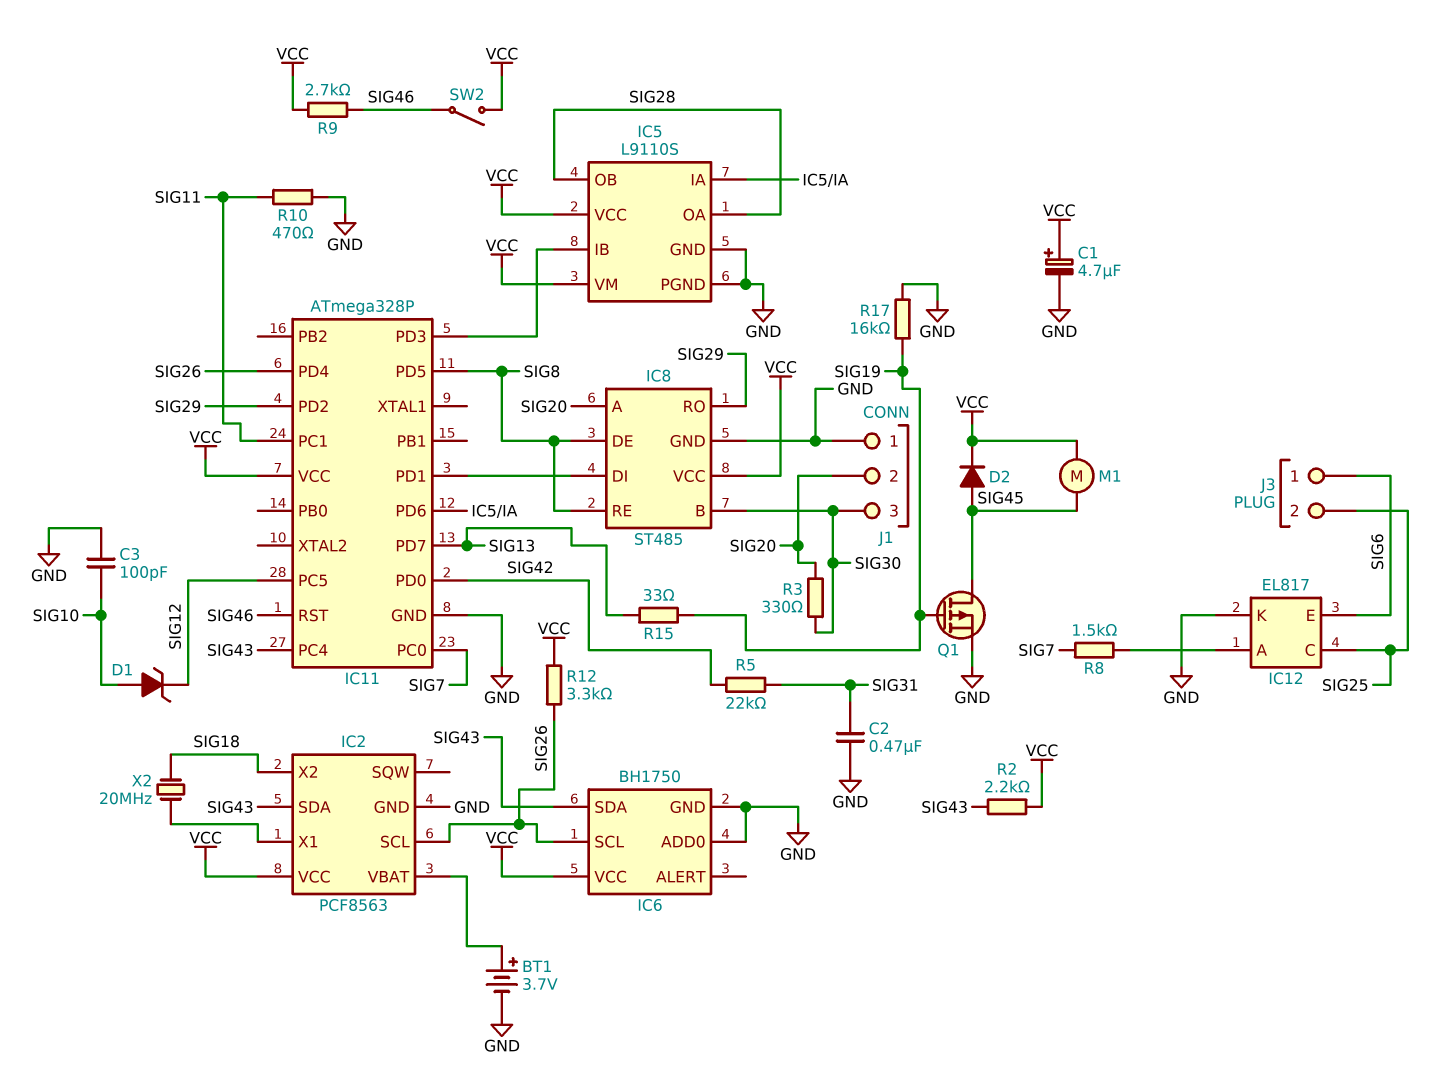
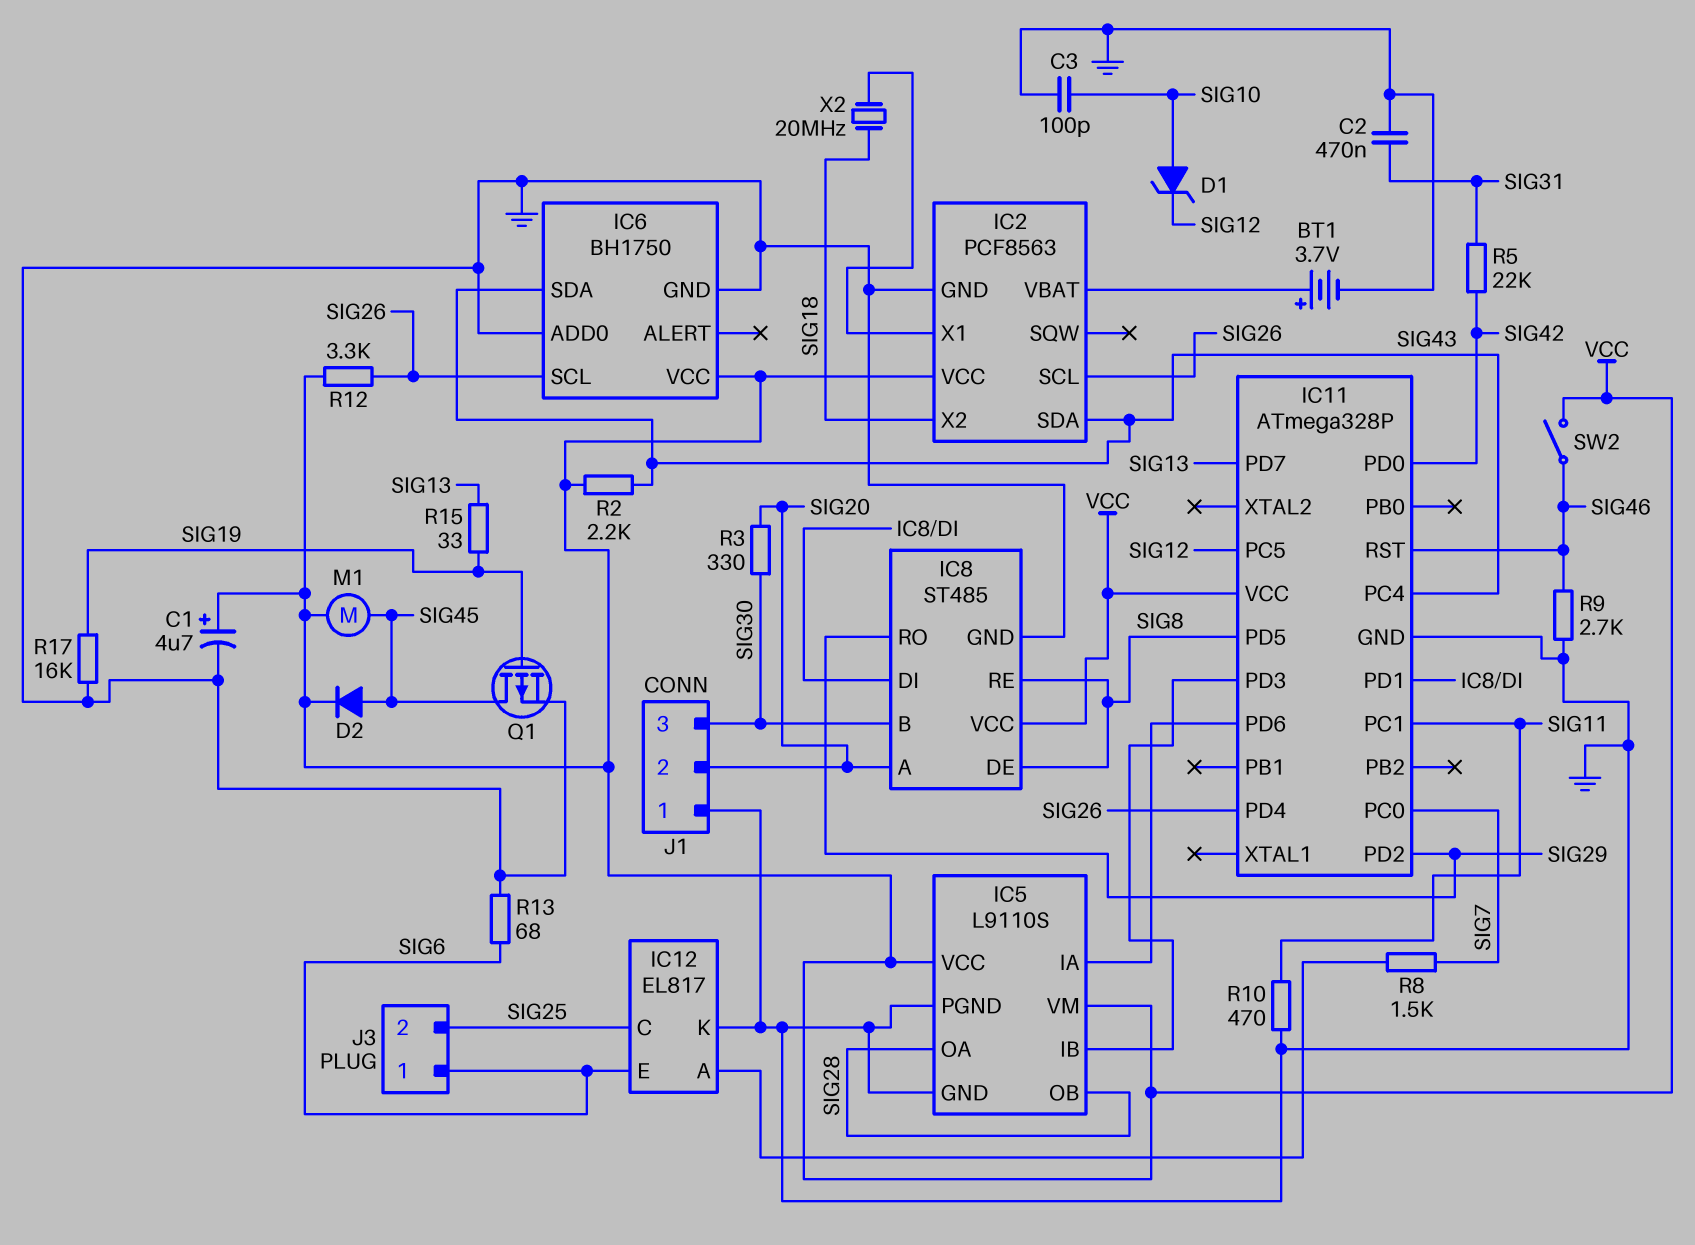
R9: 2.7k (SIG46, VCC) -> 2.7k (GND, SIG46)
R13: none -> 68 (GND, SIG6)

